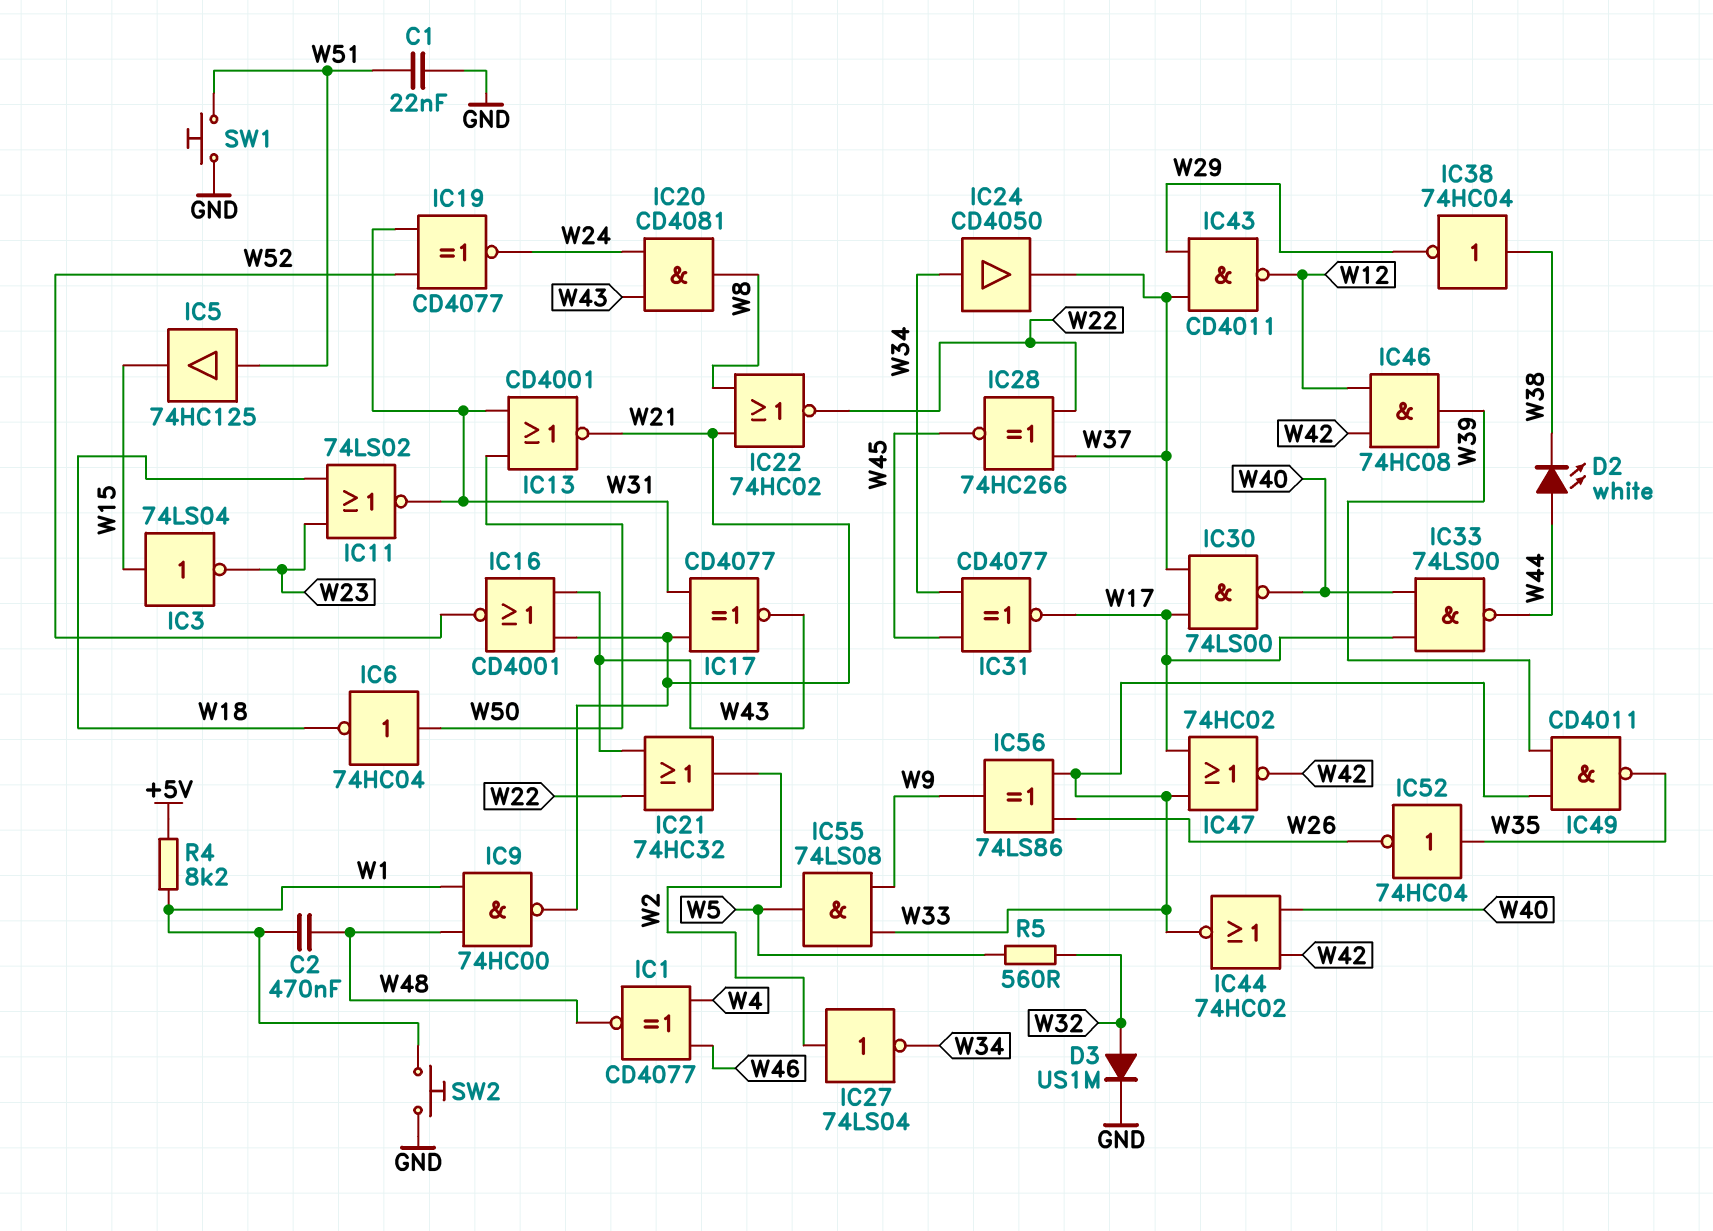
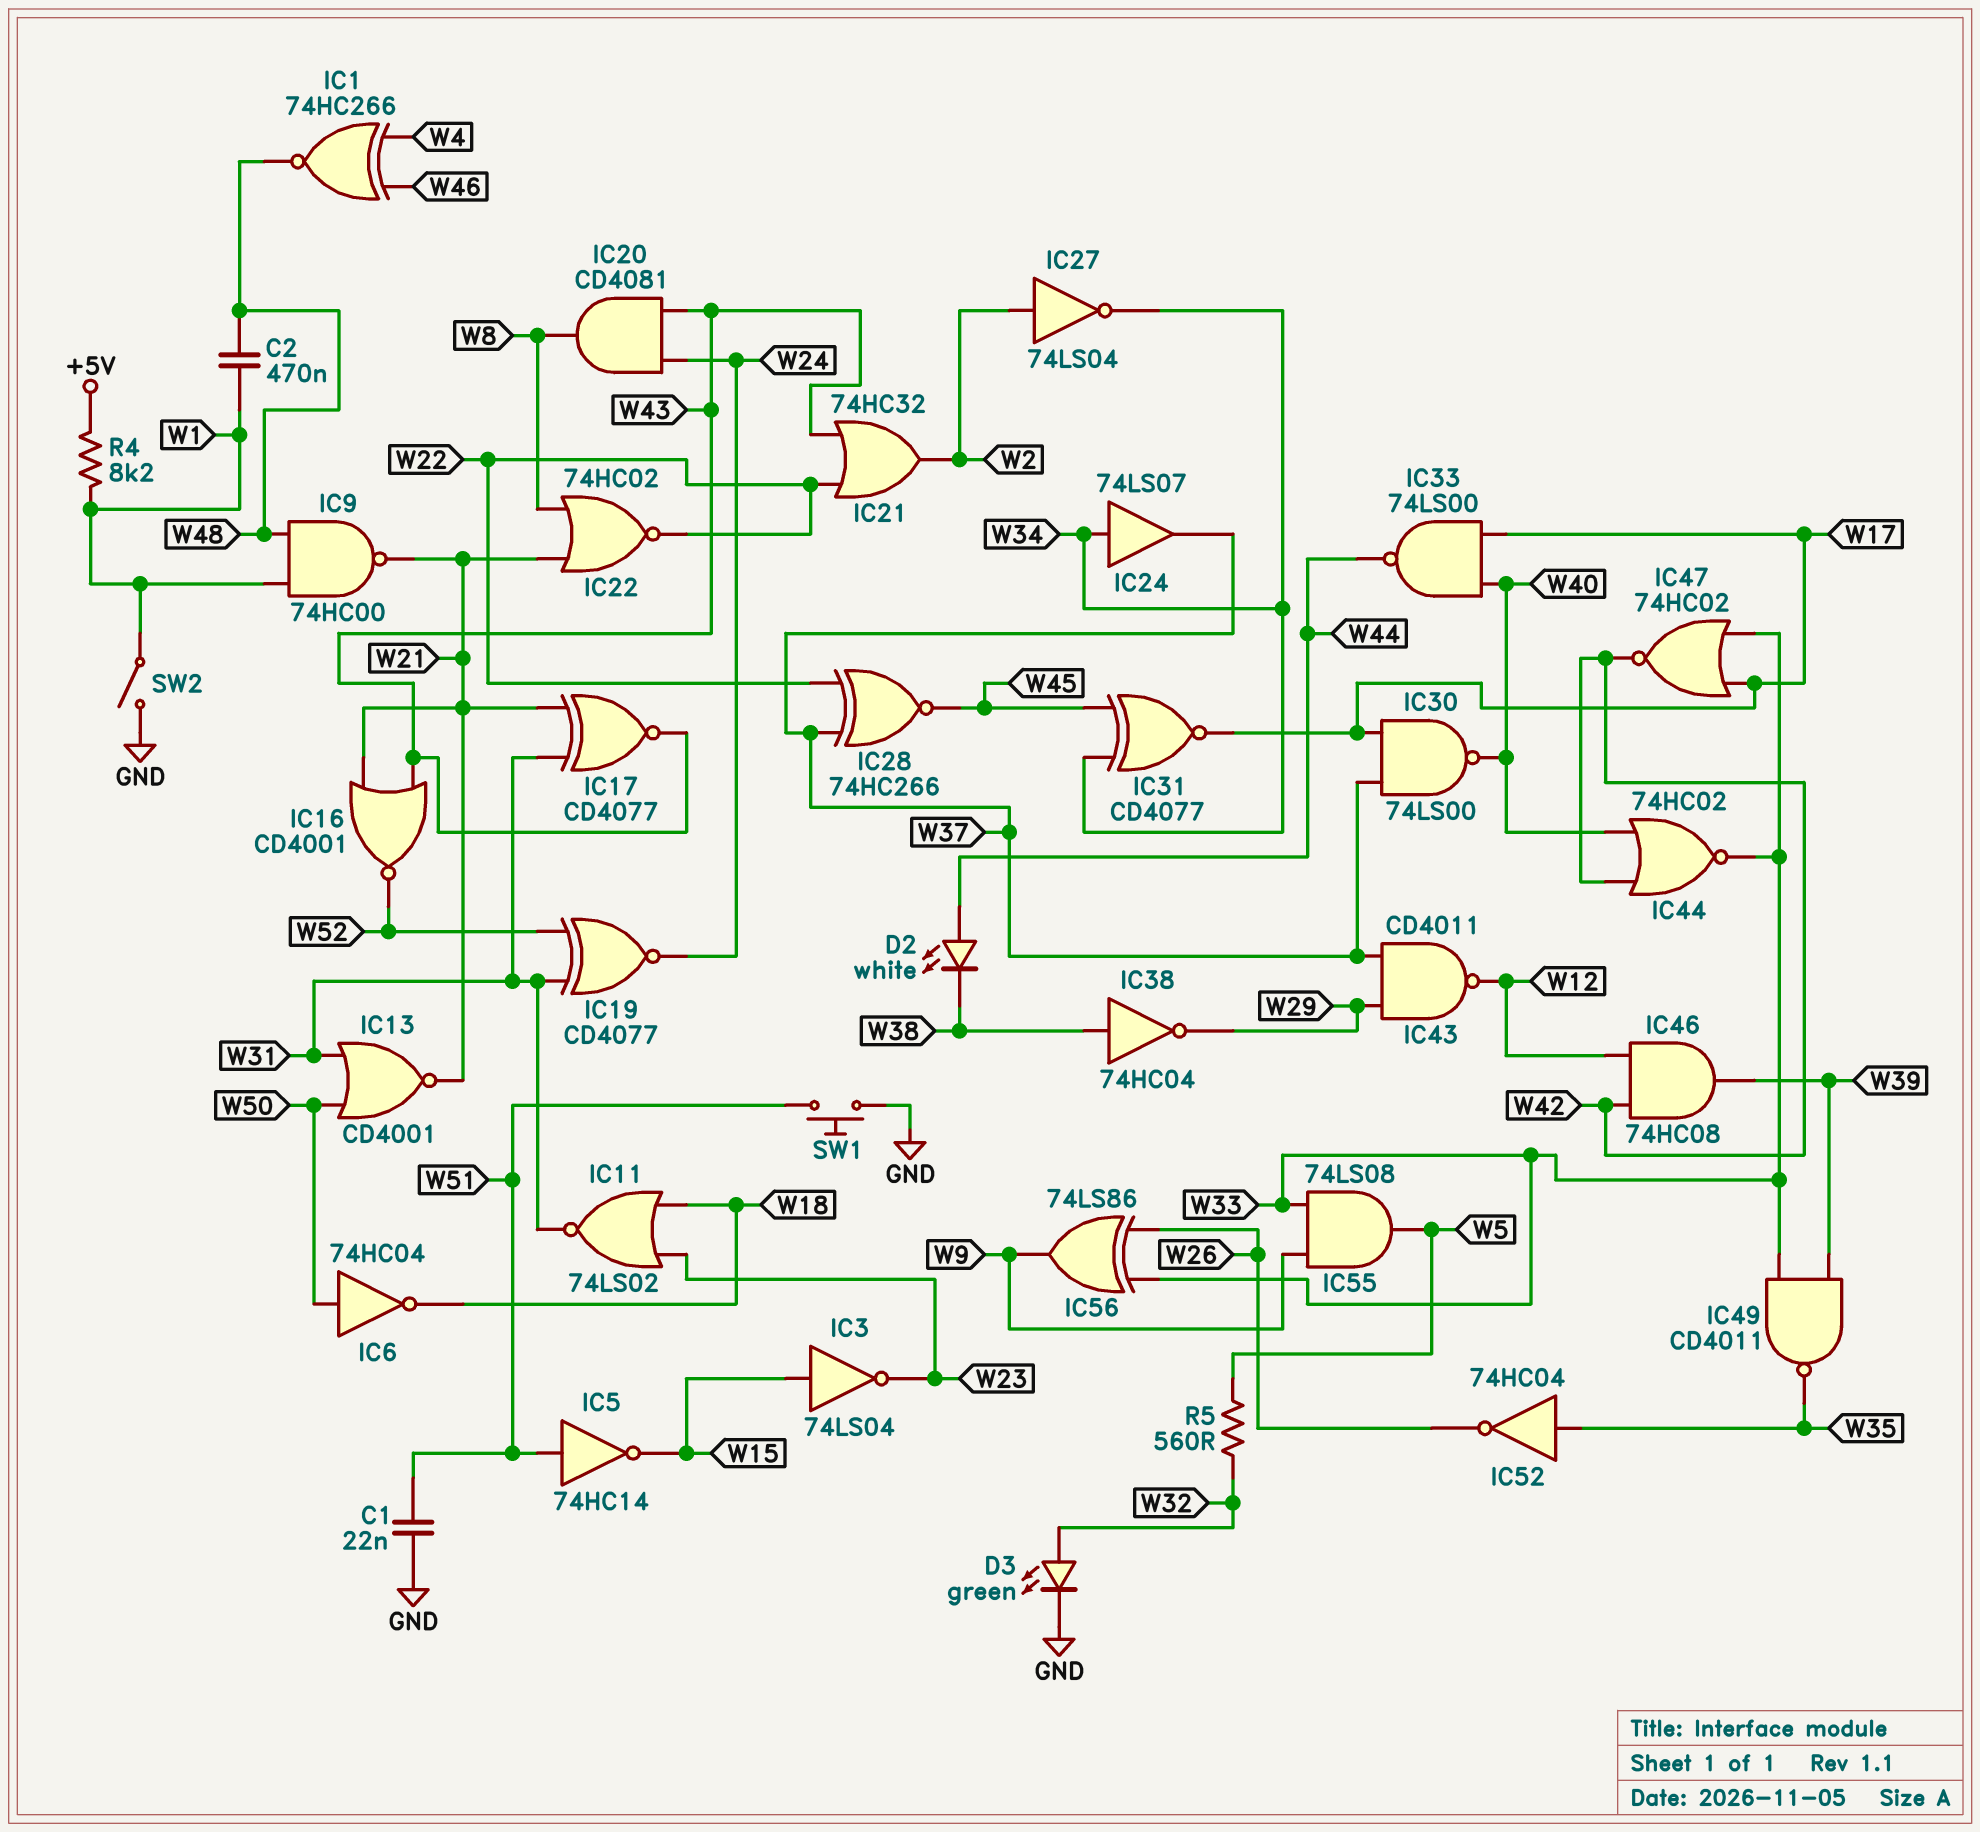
D3: diode US1M (A W32, K GND) -> LED green (A W32, K GND)
IC1: XNOR CD4077 (in W4, in W46, out W48) -> XNOR 74HC266 (in W4, in W46, out W48)
IC5: buffer 74HC125 (in W51, out W15) -> NOT 74HC14 (in W51, out W15)
IC24: buffer CD4050 (in W34, out W37) -> buffer 74LS07 (in W34, out W37)
SW2: button (GND, W1) -> switch (GND, W1)

